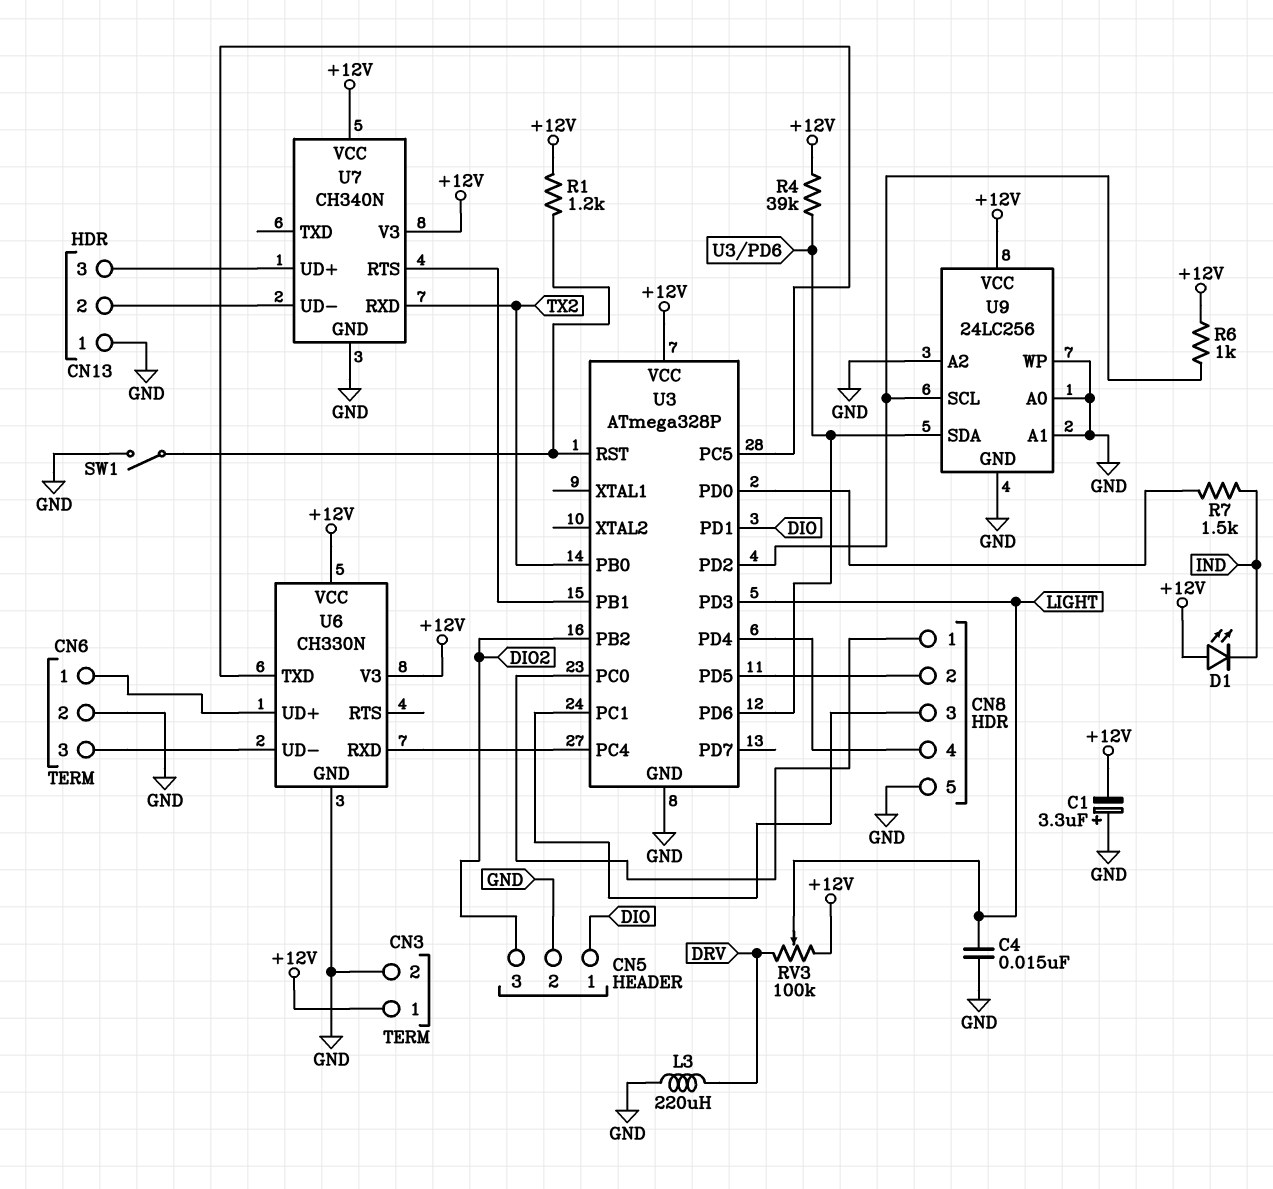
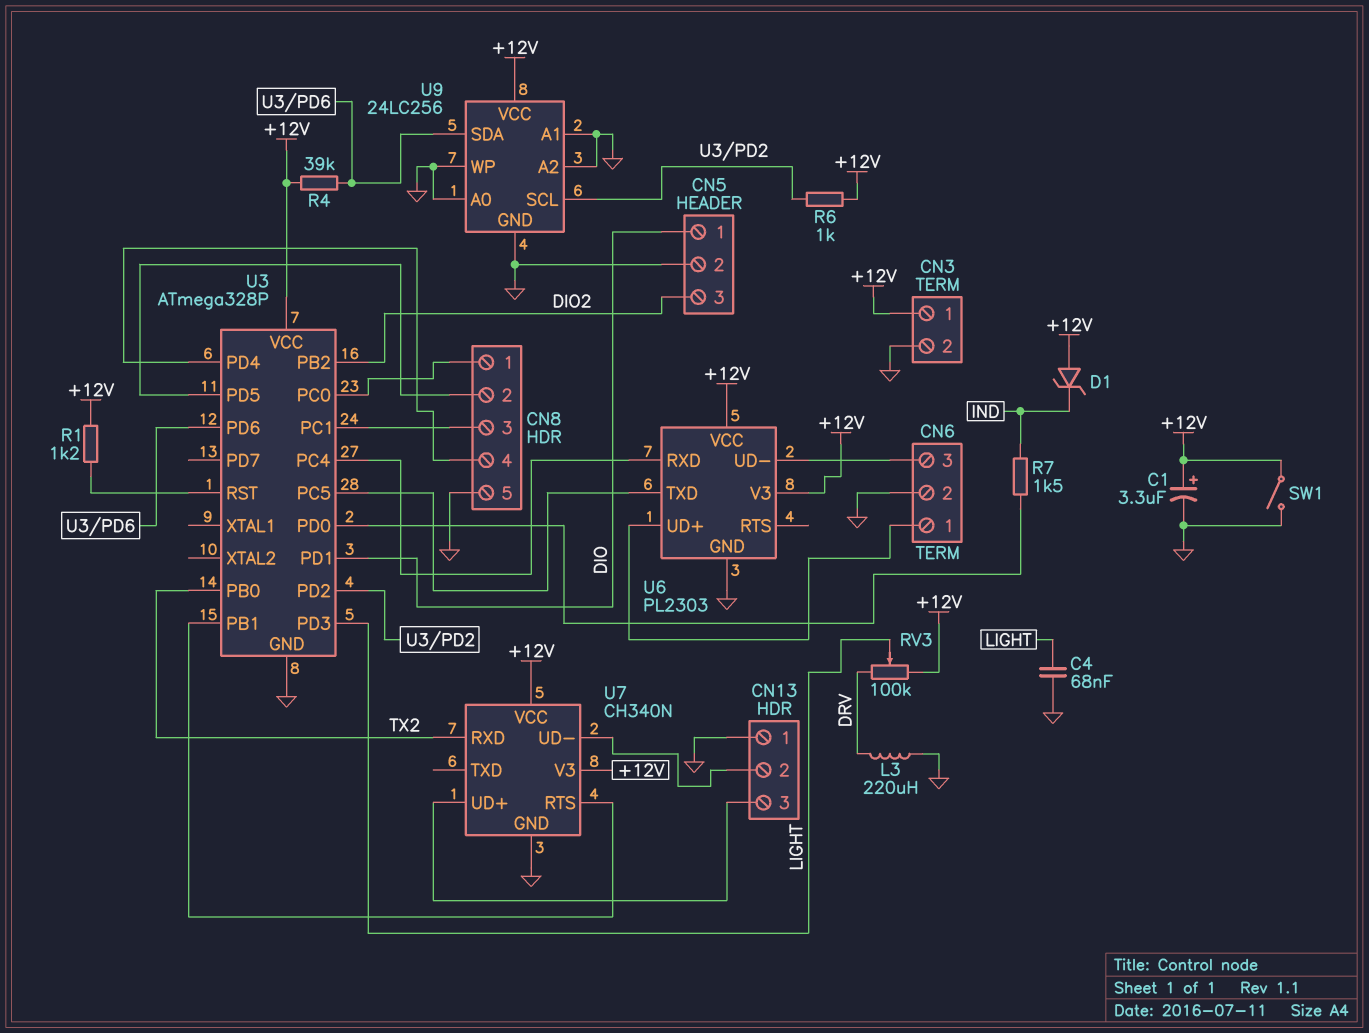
C1: 3.3uF (plus GND, minus +12V) -> 3.3uF (plus +12V, minus GND)
C4: 15nF (GND, LIGHT) -> 68nF (GND, LIGHT)
D1: LED (A +12V, K IND) -> zener (A +12V, K IND)
SW1: switch (GND, U3/RST) -> switch (+12V, GND)
U6: CH330N -> PL2303

